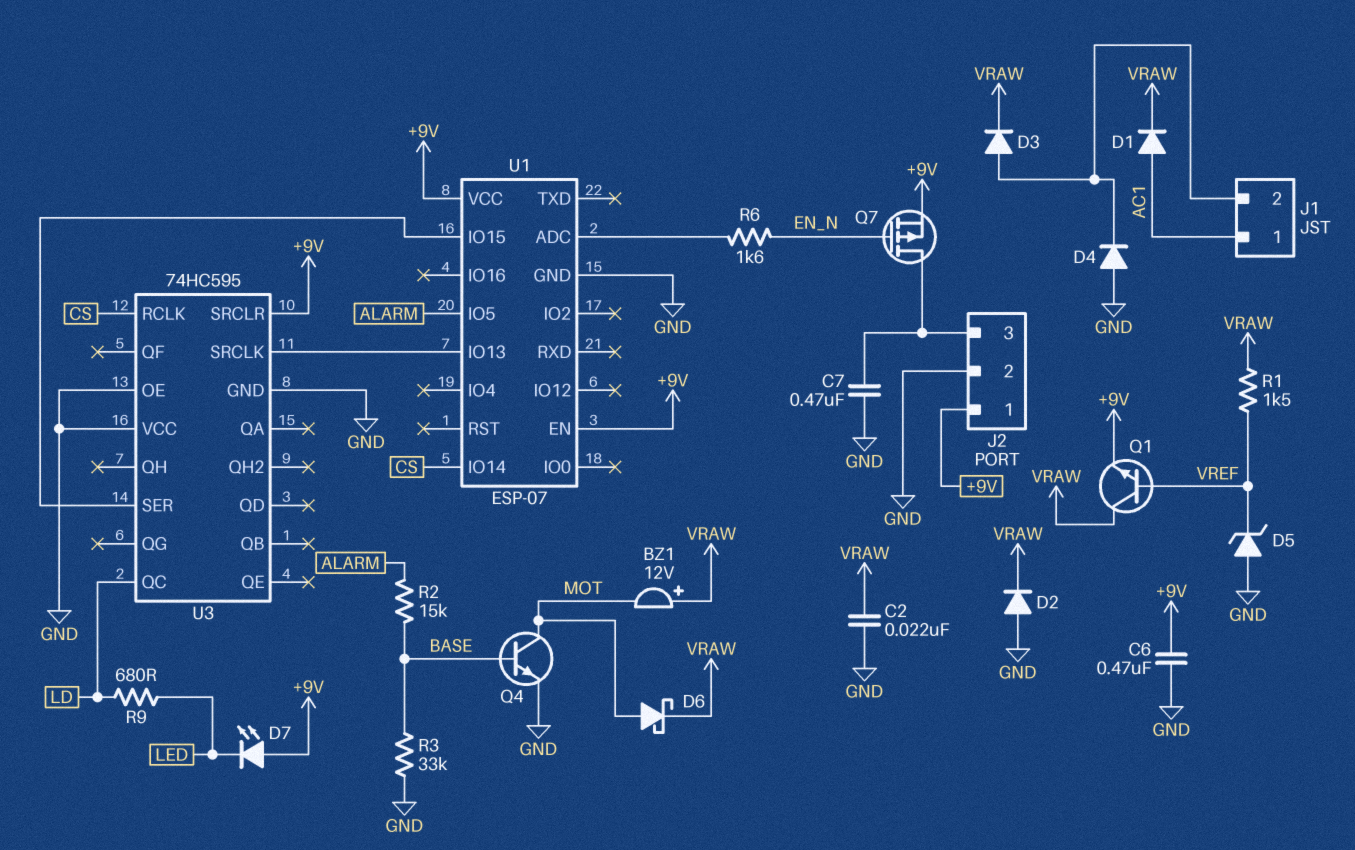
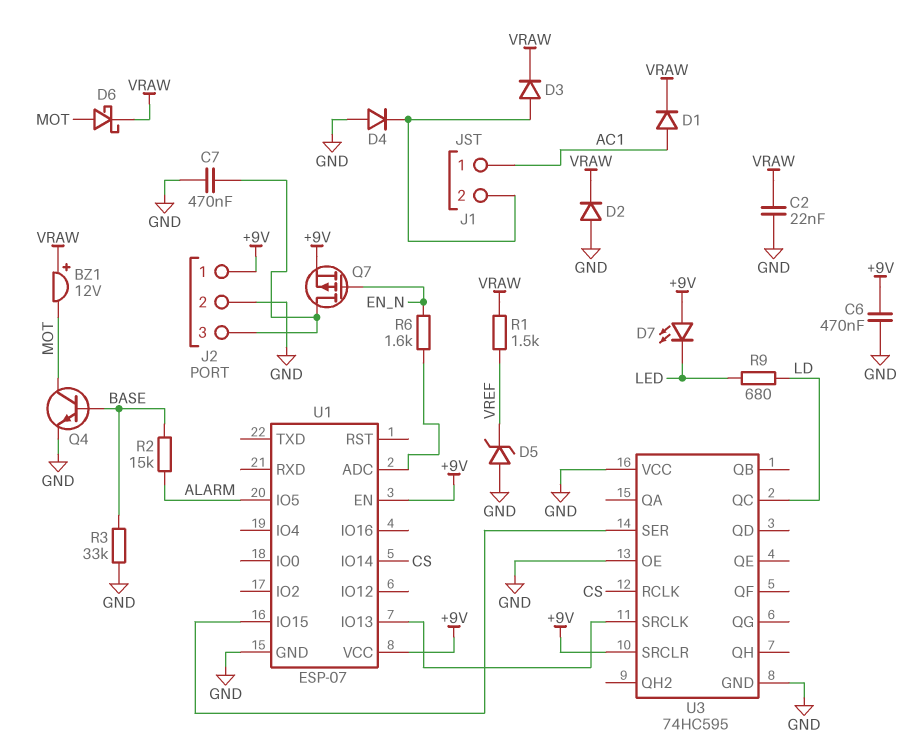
Q1: NPN (B VREF, C VRAW, E +9V) -> none

